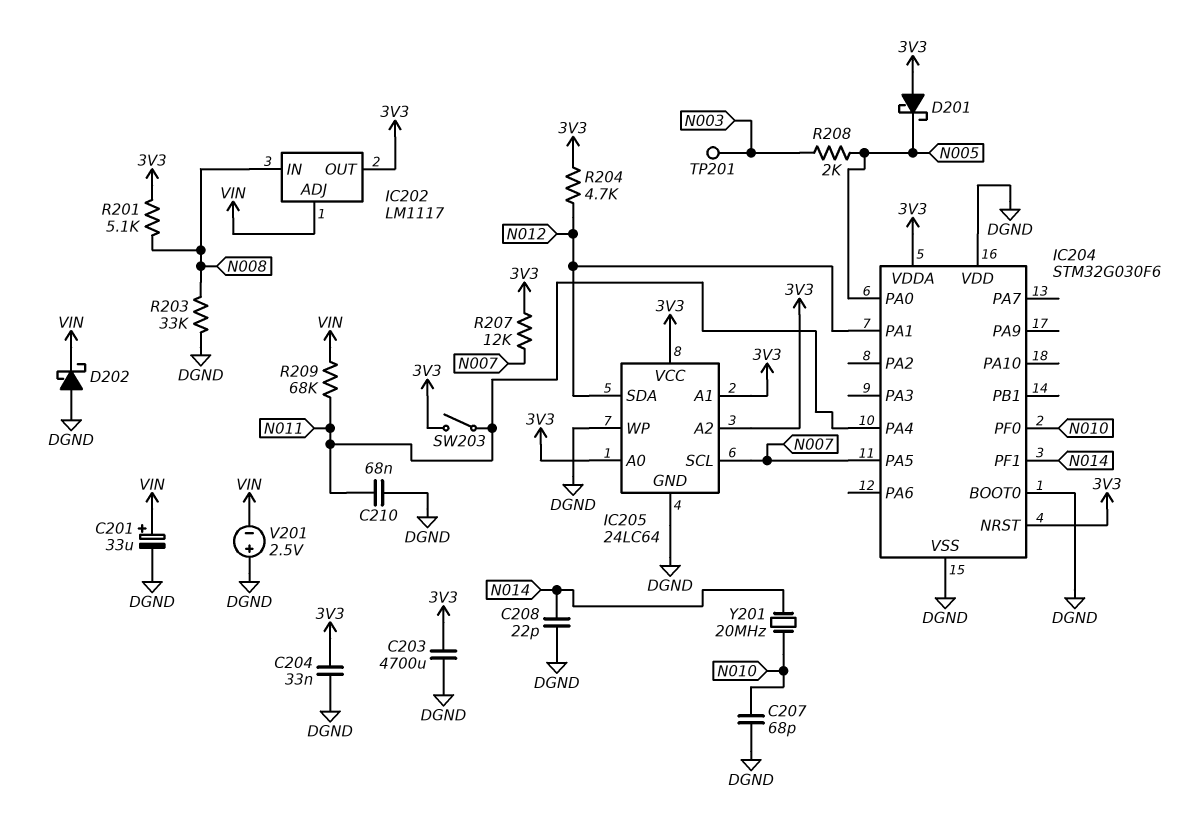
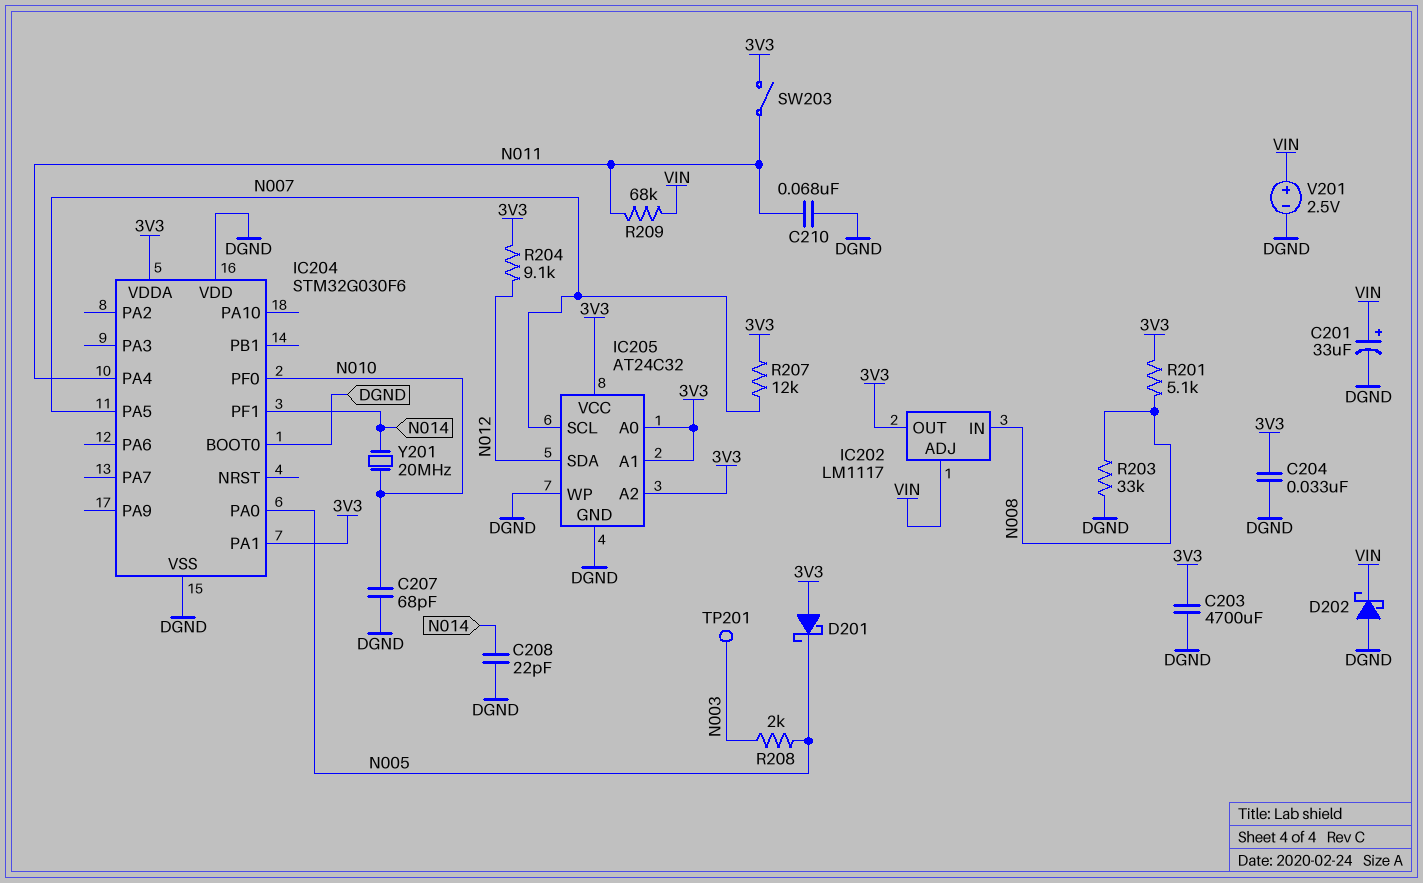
IC204 pin NRST: 3V3 -> none
IC204 pin PA1: N012 -> 3V3
IC205: 24LC64 -> AT24C32
R204: 4.7k (3V3, N012) -> 9.1k (3V3, N012)
V201: 2.5V (plus DGND, minus VIN) -> 2.5V (plus VIN, minus DGND)

